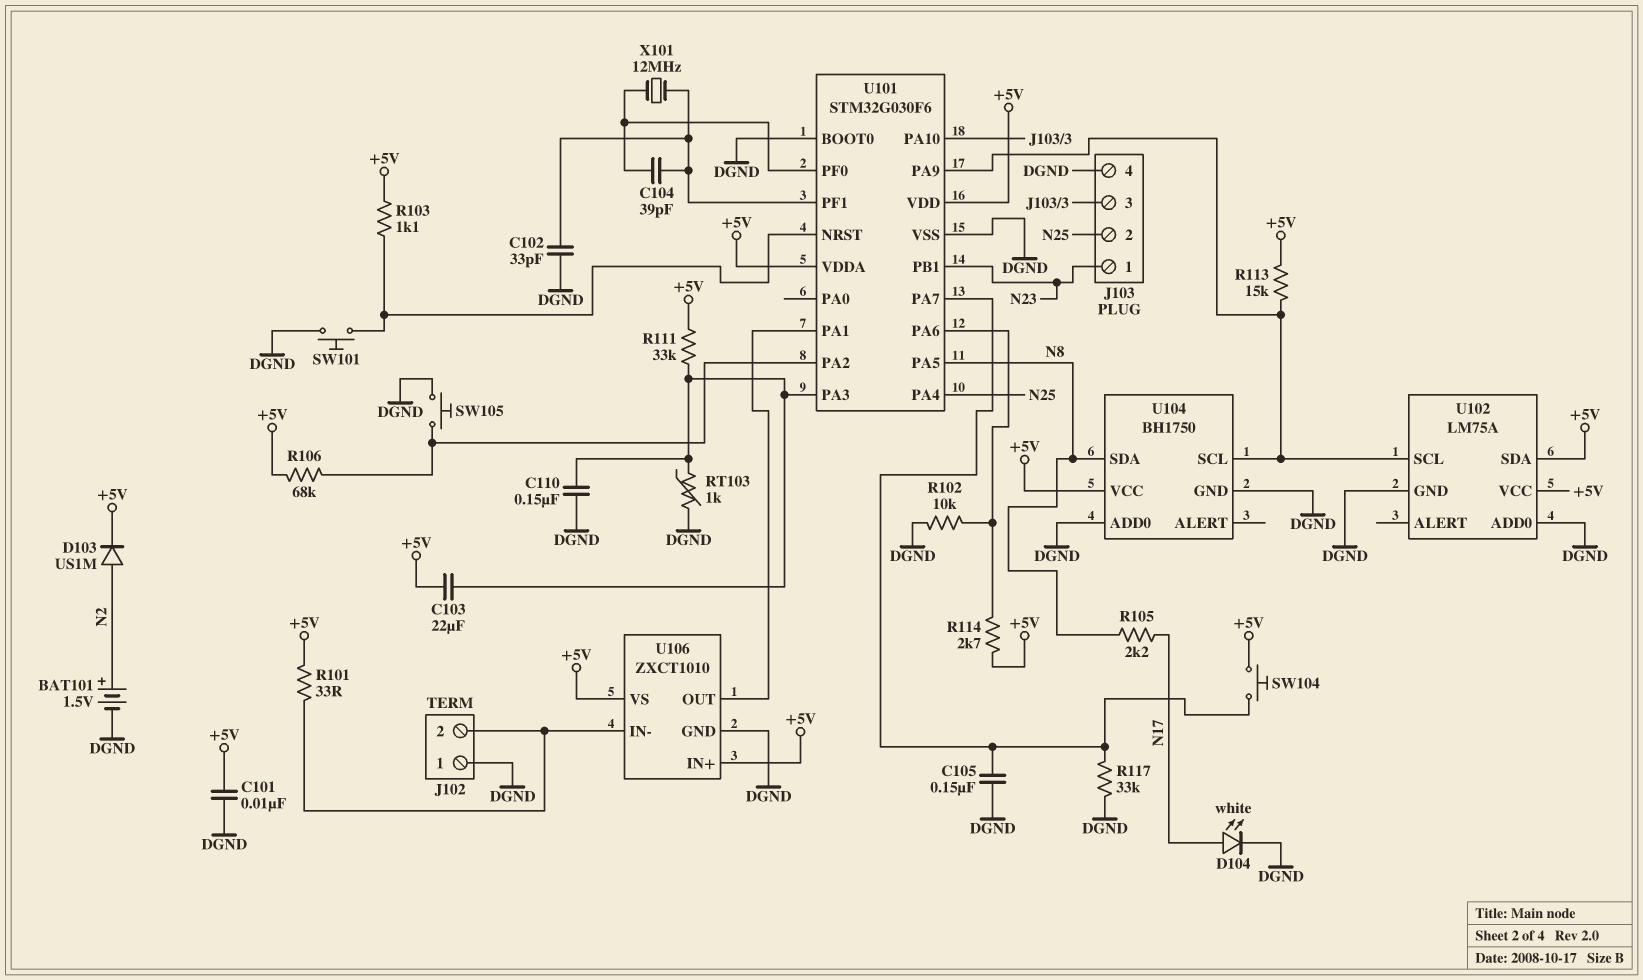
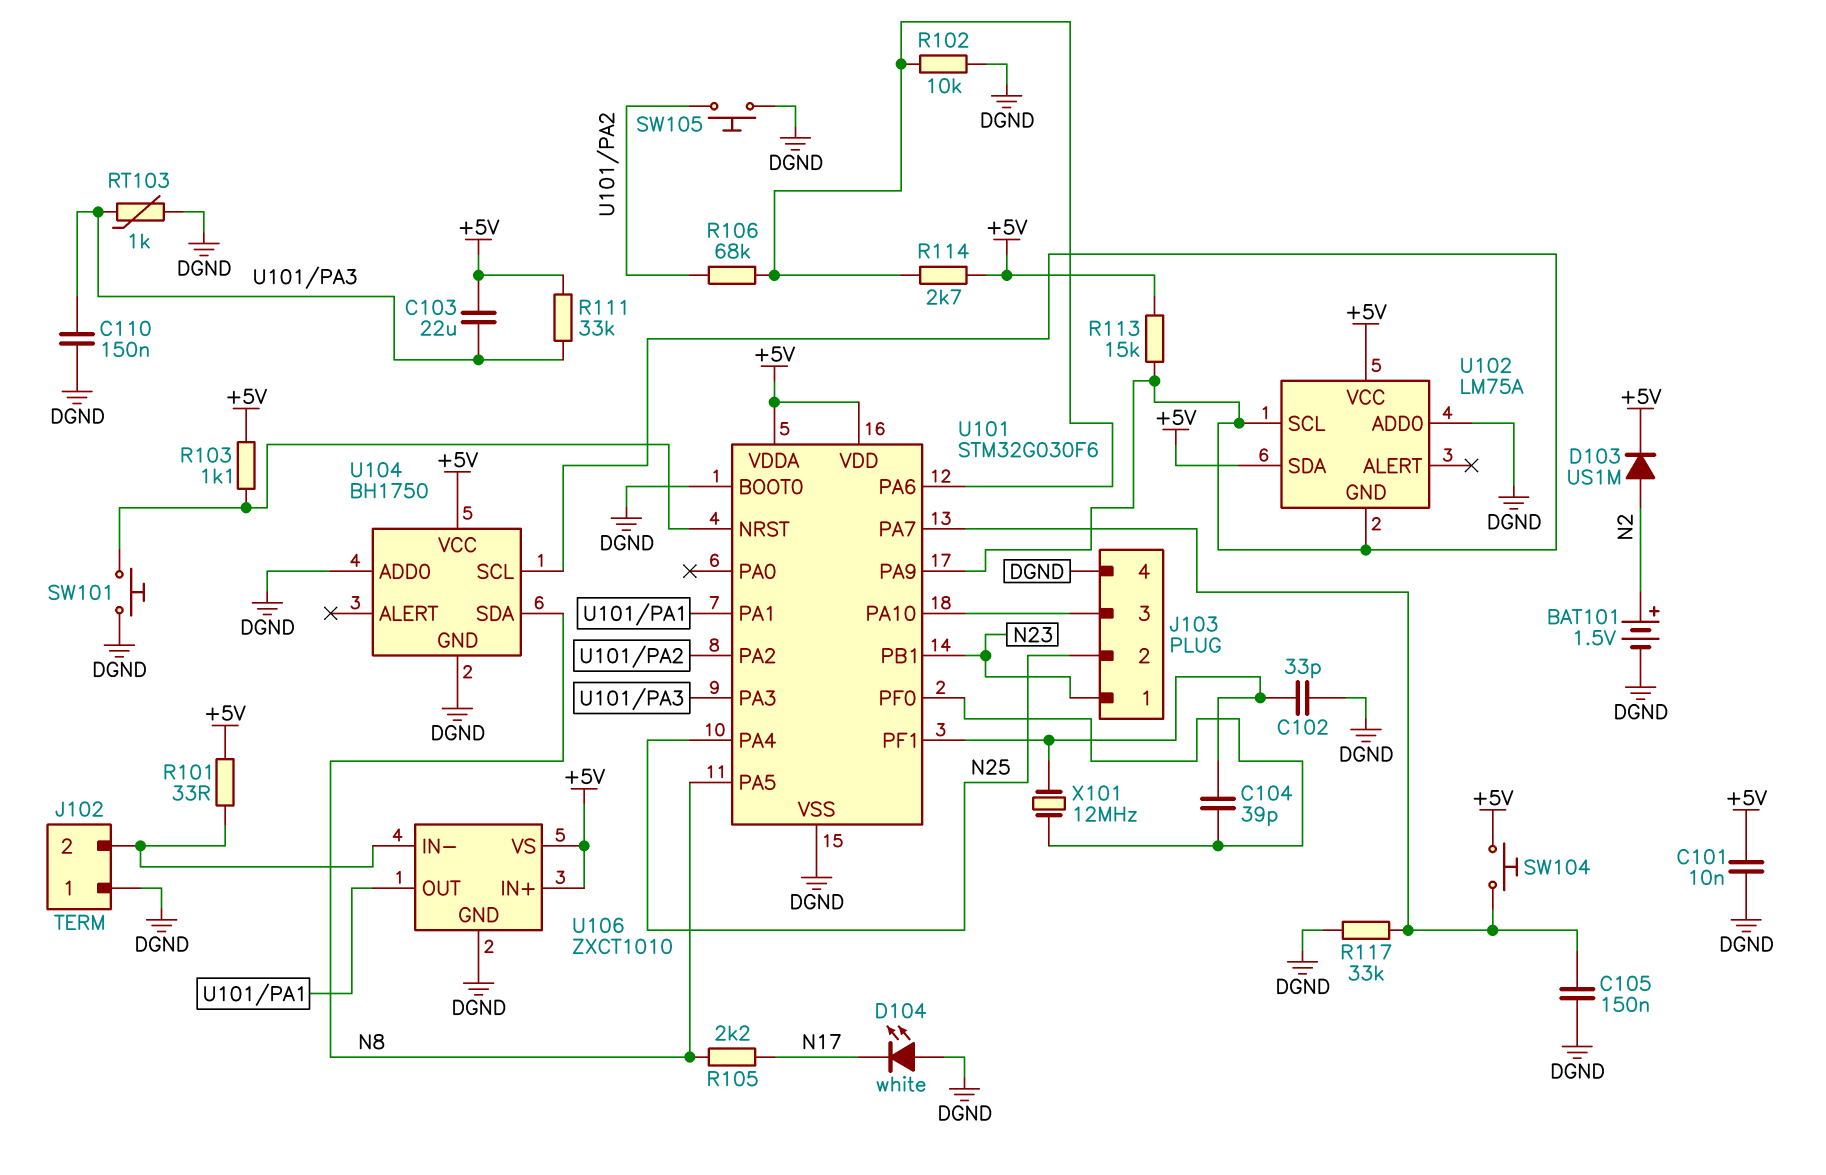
D104: LED white (A N17, K DGND) -> LED white (A DGND, K N17)
R106: 68k (+5V, U101/PA2) -> 68k (U101/PA2, U101/PA6)
U102 pin GND: DGND -> U101/PA9

